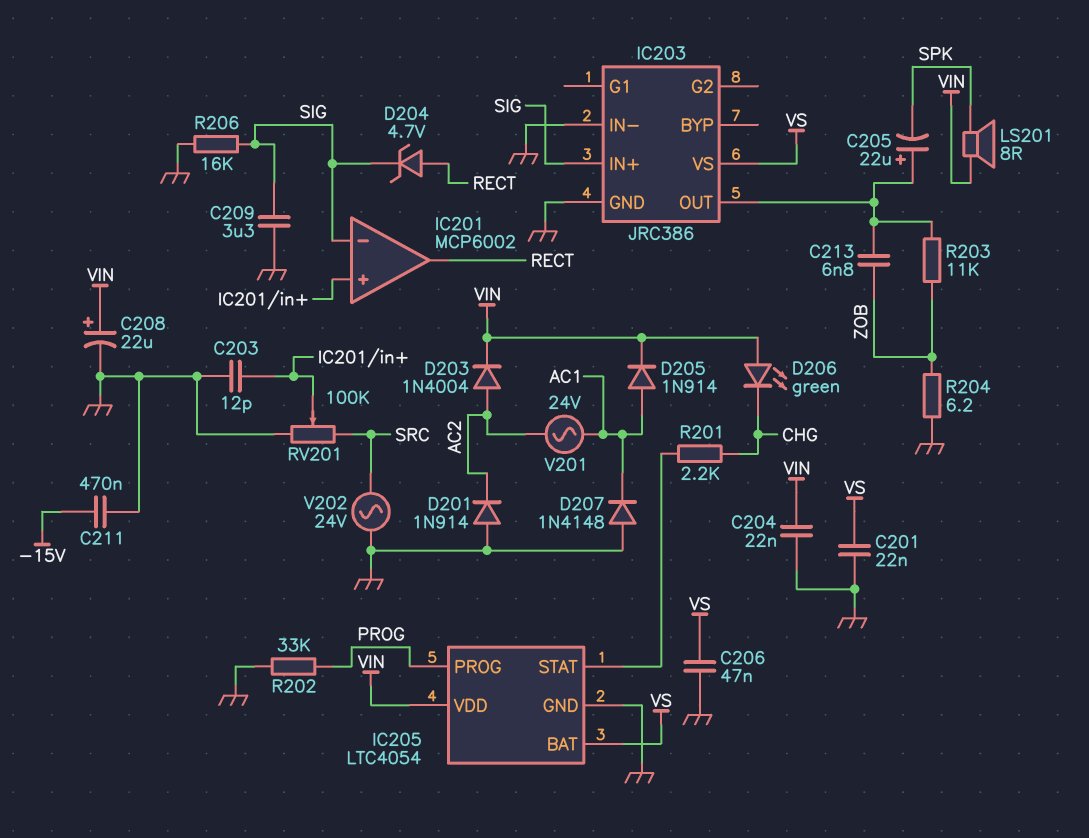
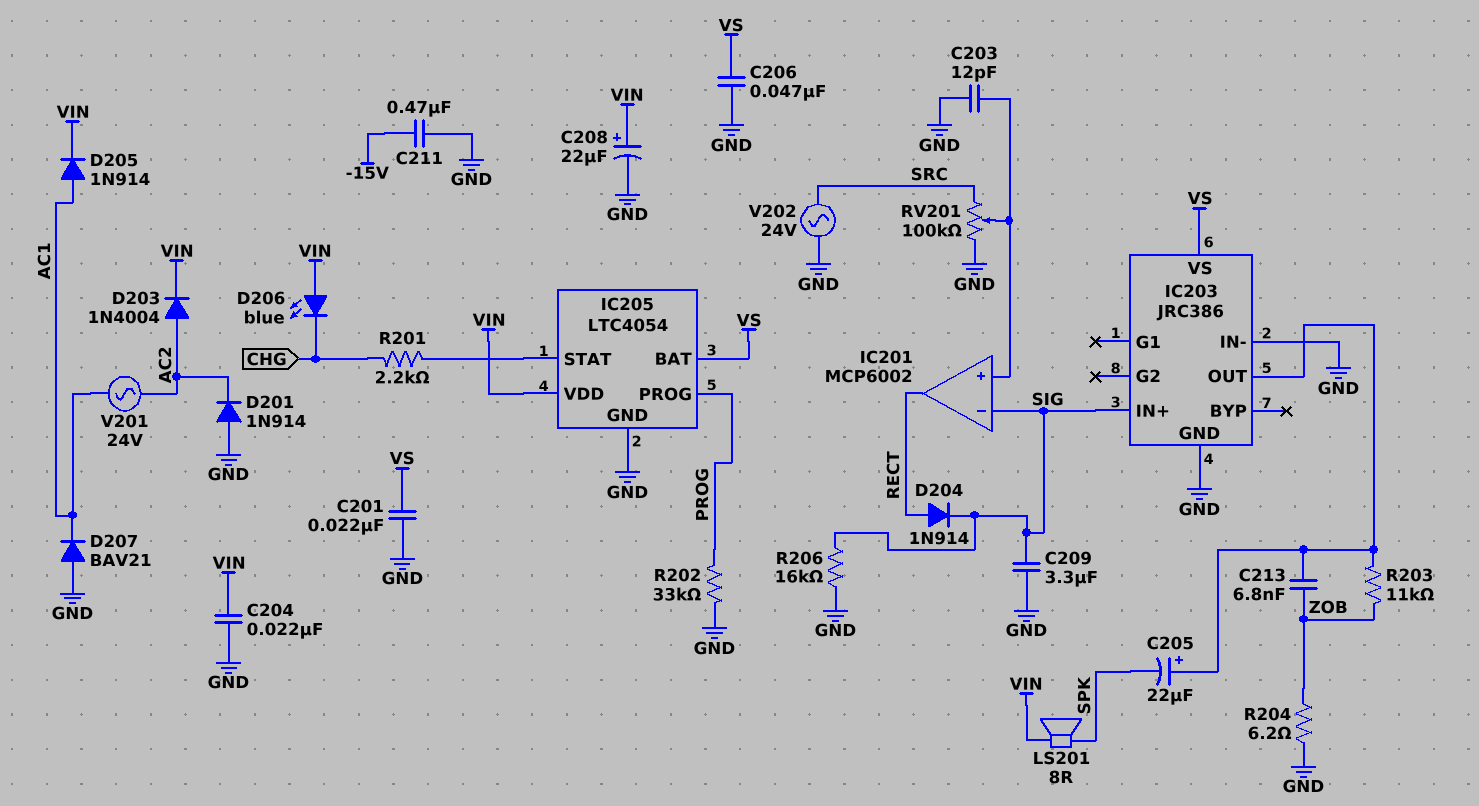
D204: zener 4.7V (A RECT, K SIG) -> diode 1N914 (A RECT, K SIG)
D206: LED green (A VIN, K CHG) -> LED blue (A VIN, K CHG)
D207: diode 1N4148 (A GND, K AC1) -> diode BAV21 (A GND, K AC1)

